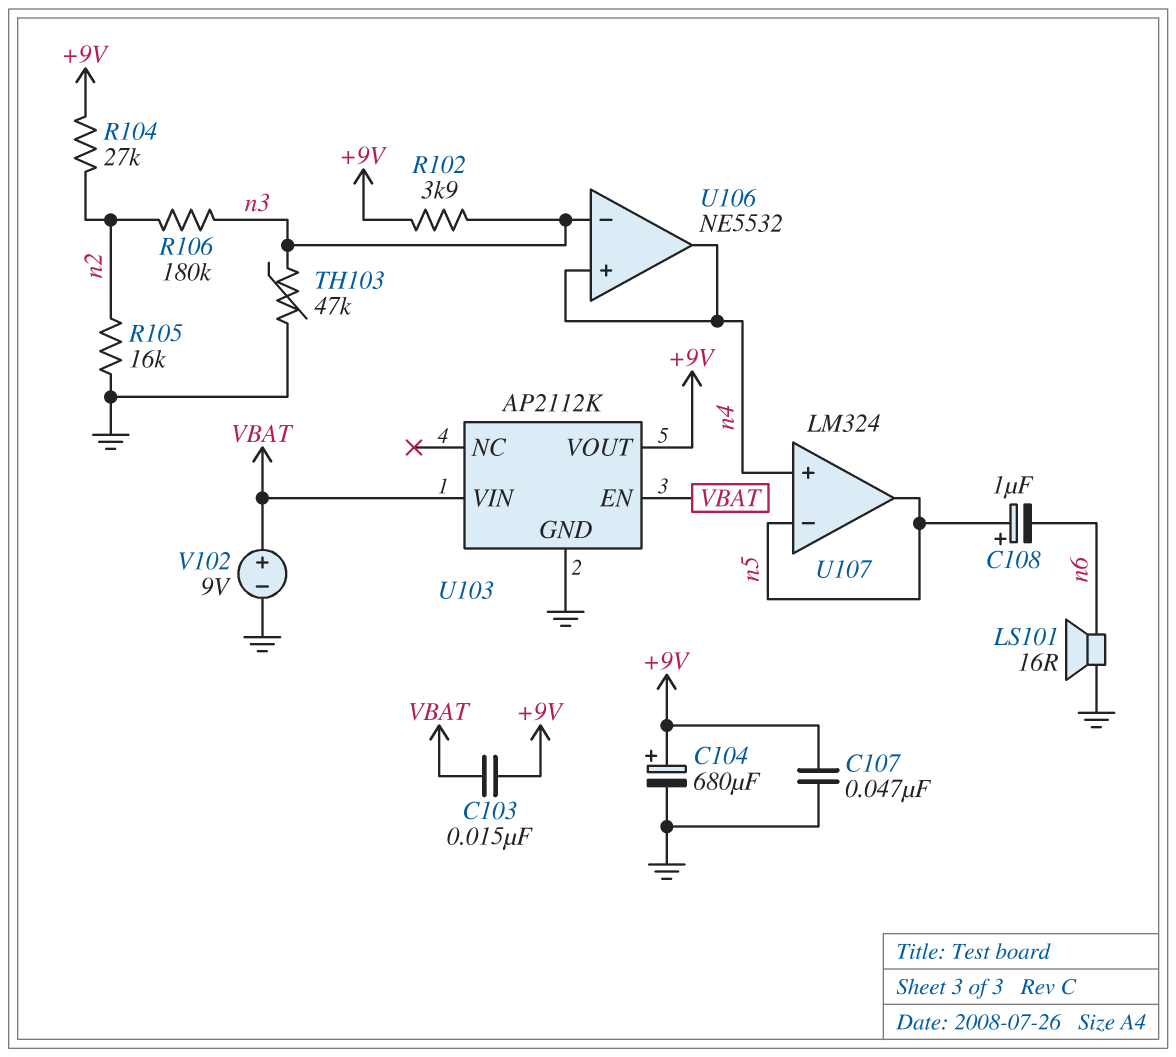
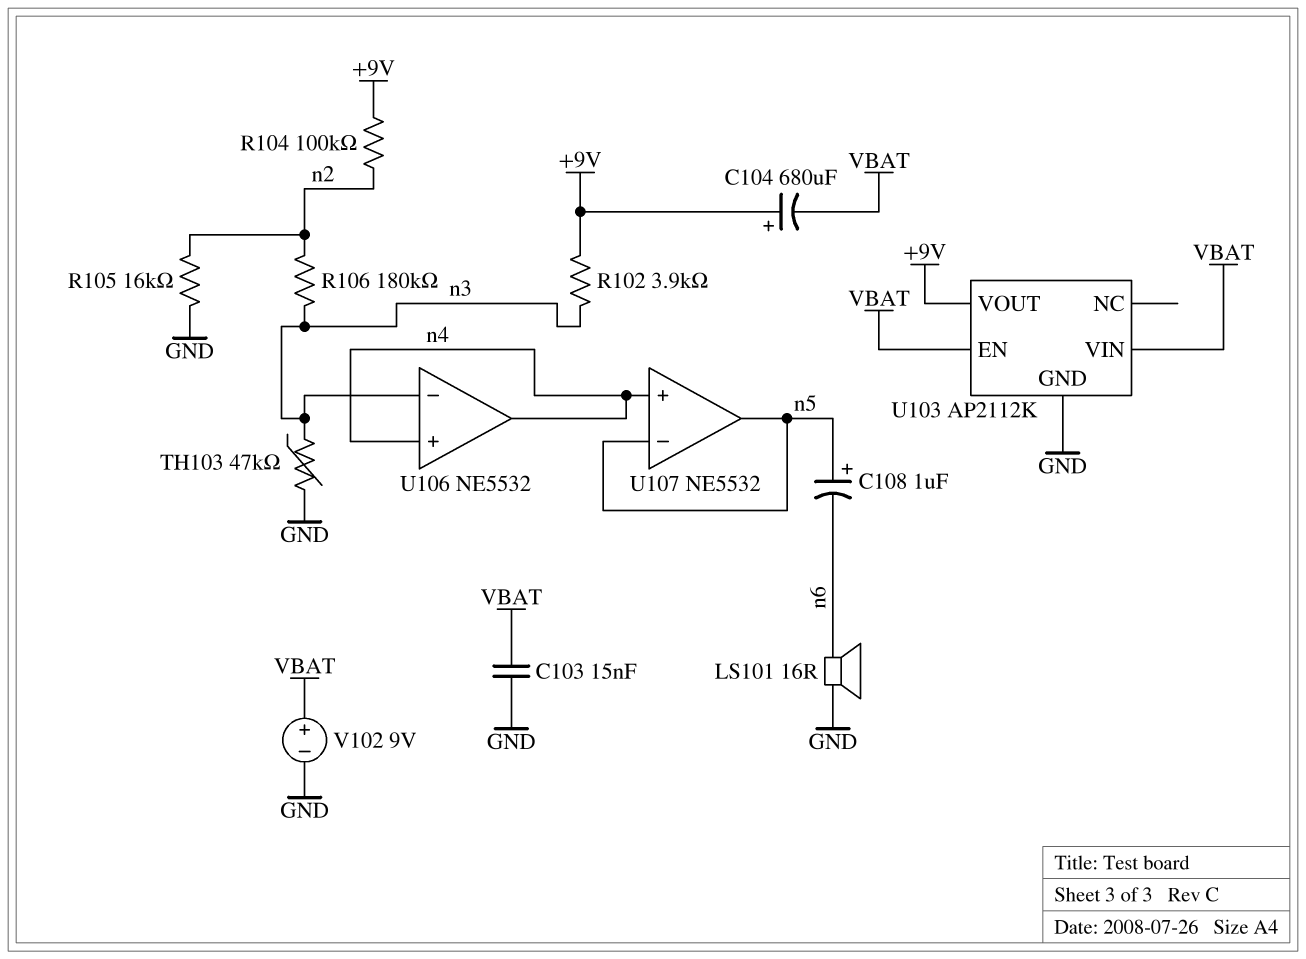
C103: 15nF (+9V, VBAT) -> 15nF (GND, VBAT)
C104: 680uF (plus +9V, minus GND) -> 680uF (plus +9V, minus VBAT)
C107: 47nF (+9V, GND) -> none
R104: 27k (+9V, n2) -> 100k (+9V, n2)
U107: LM324 -> NE5532

